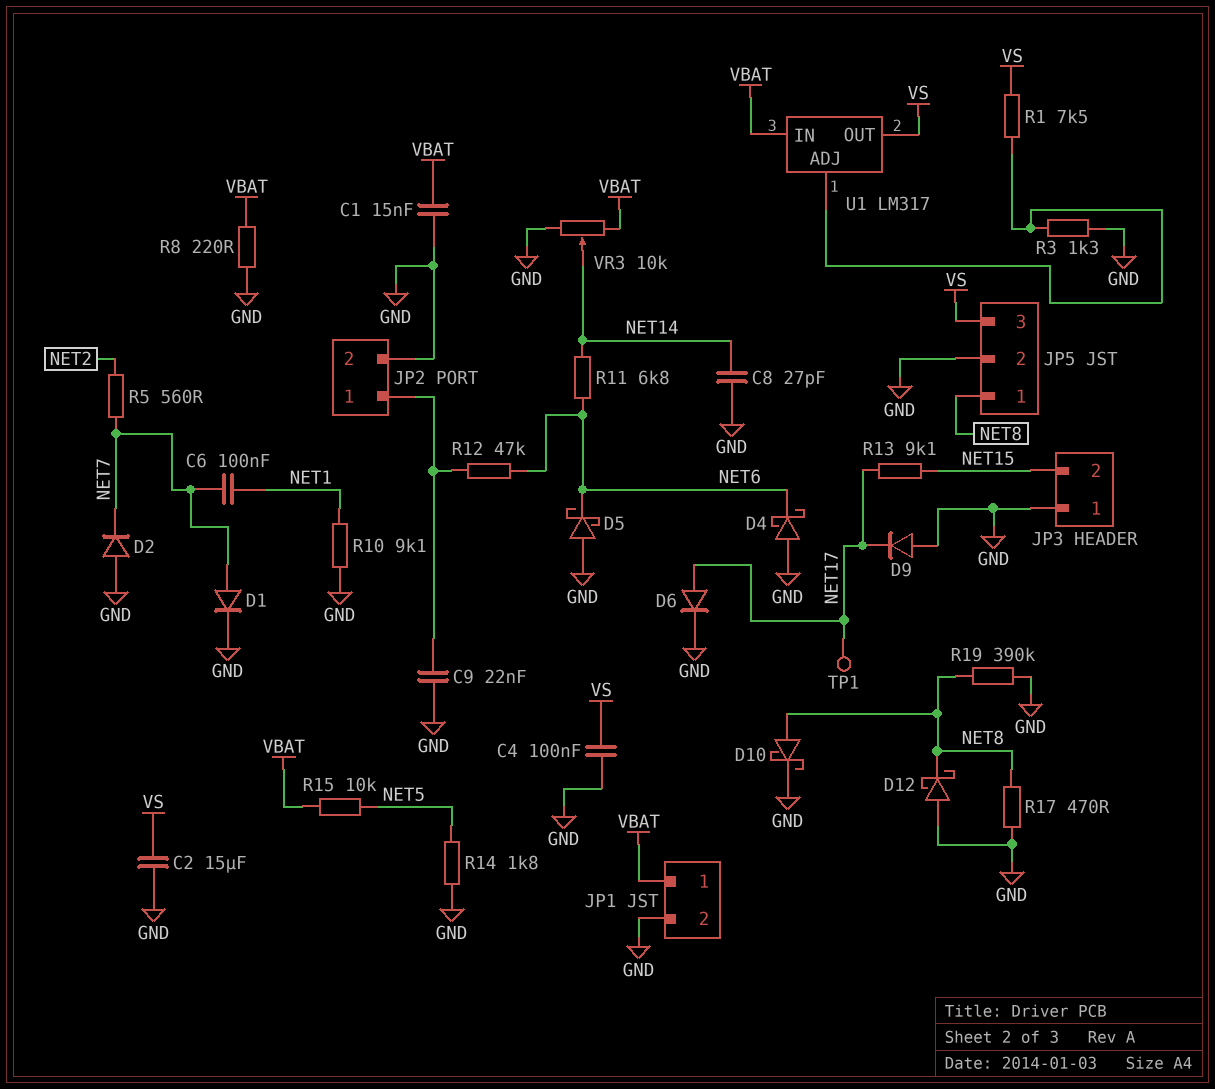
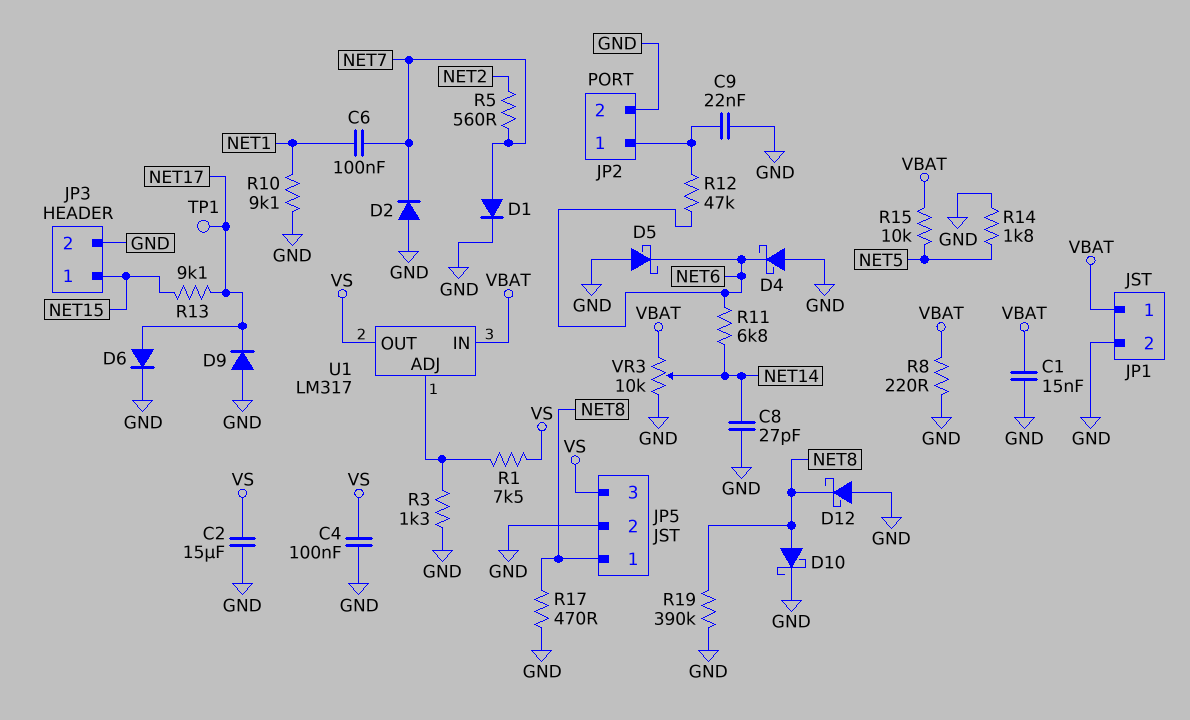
JP3 pin 1: GND -> NET15
JP3 pin 2: NET15 -> GND

